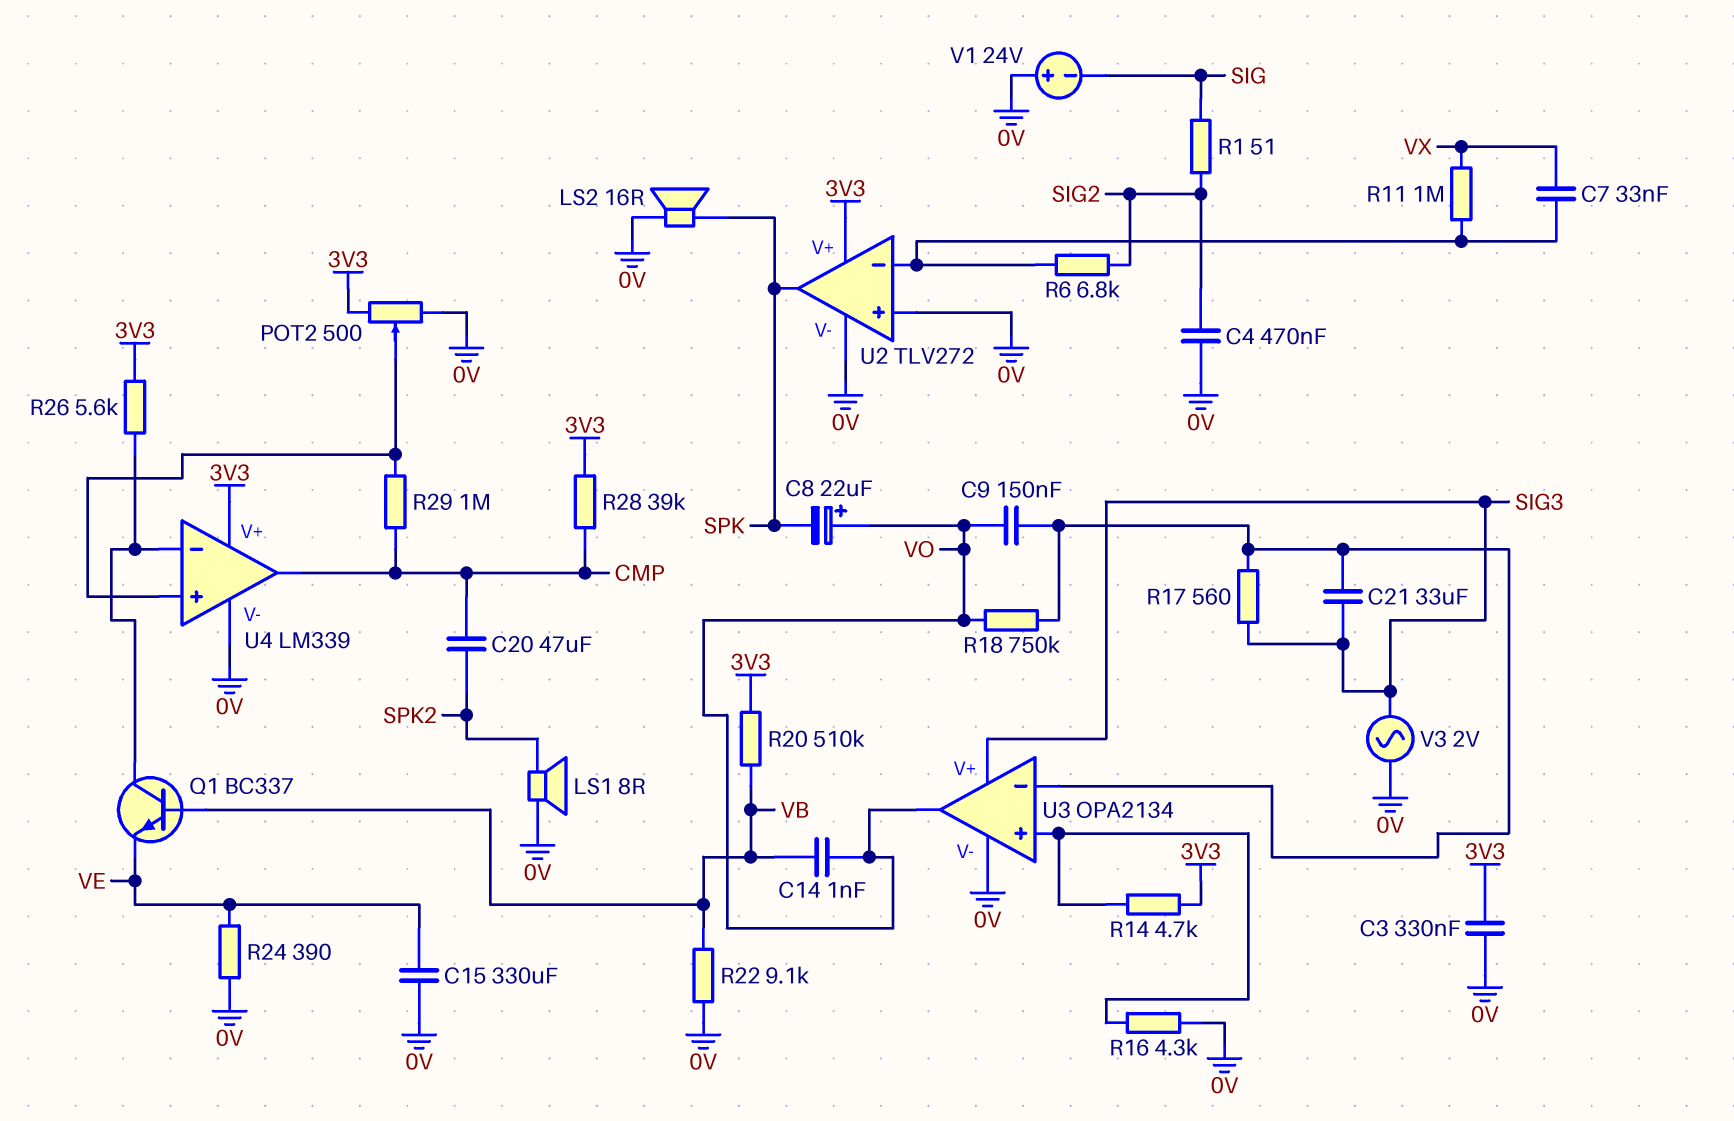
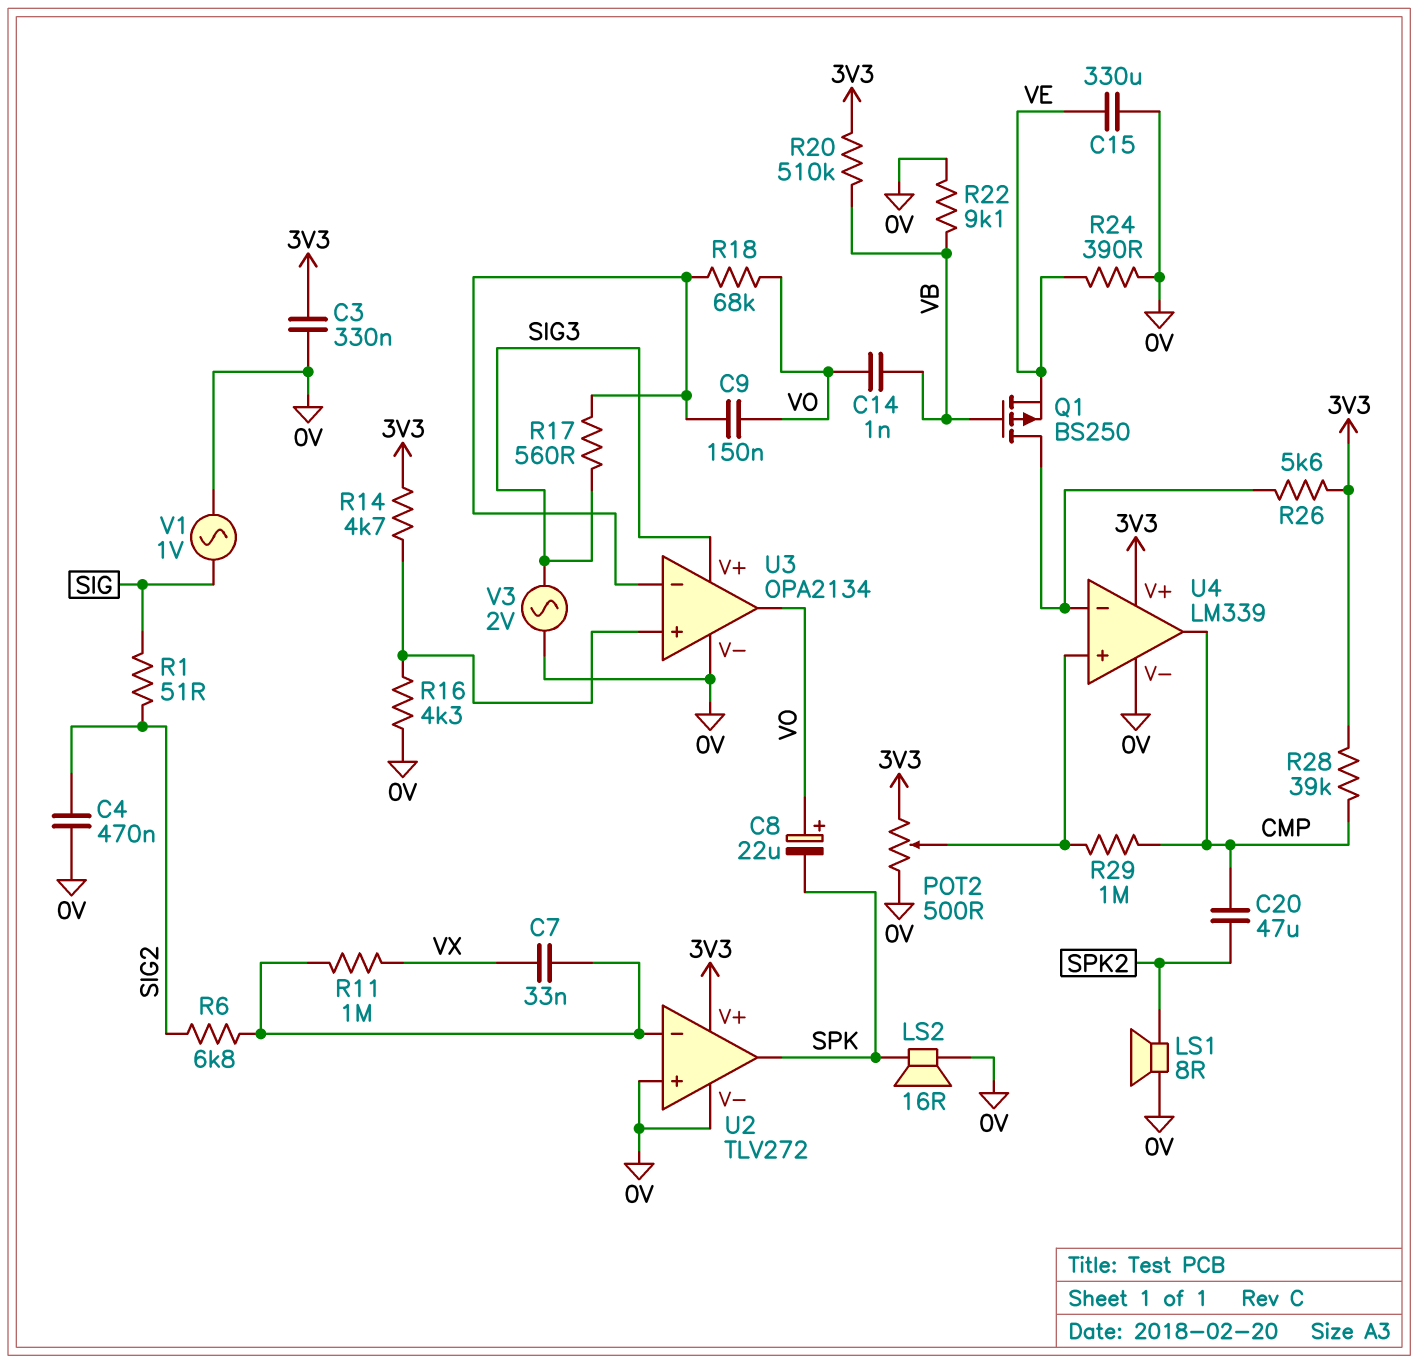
C21: 33uF (SIG3, U3/in-) -> none
Q1: NPN BC337 (B VB, C U4/in-, E VE) -> PMOS BS250 (G VB, D U4/in-, S VE)
R18: 750k (U3/in-, VO) -> 68k (U3/in-, VO)
V1: 24V (plus 0V, minus SIG) -> AC 1V (0V, SIG)

